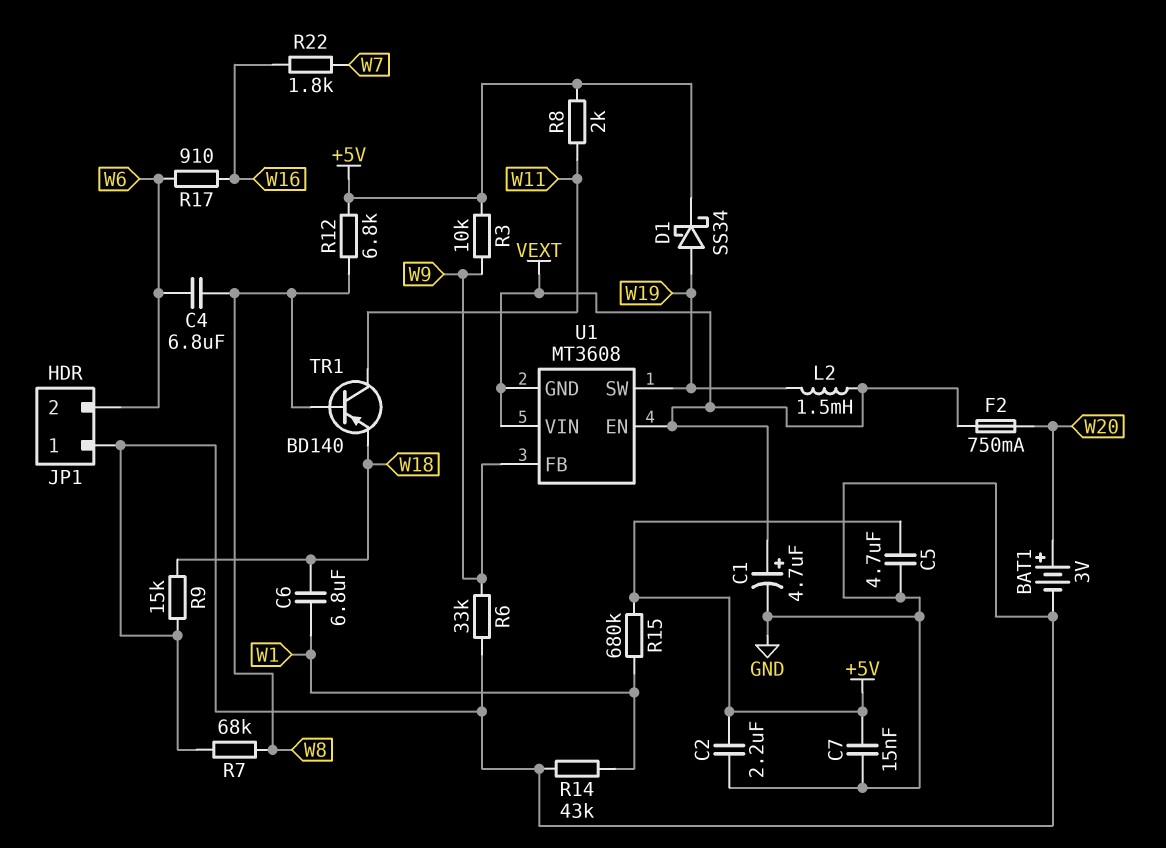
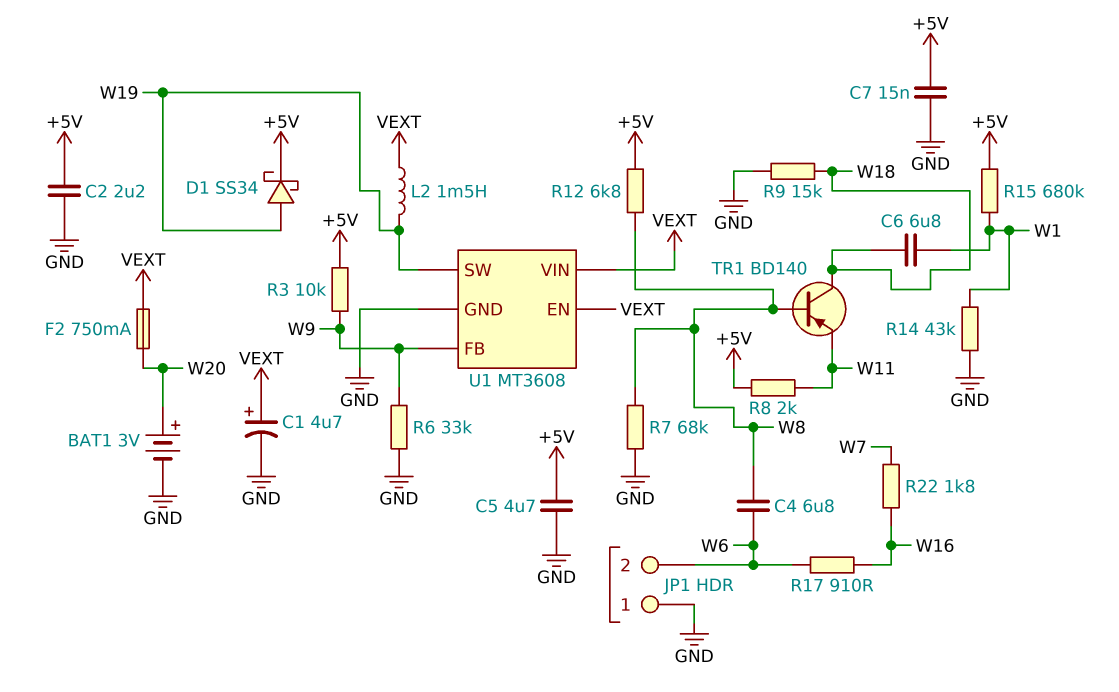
TR1: PNP BD140 (B W8, C W11, E W18) -> PNP BD140 (B W8, C W18, E W11)
U1 pin GND: VEXT -> GND

